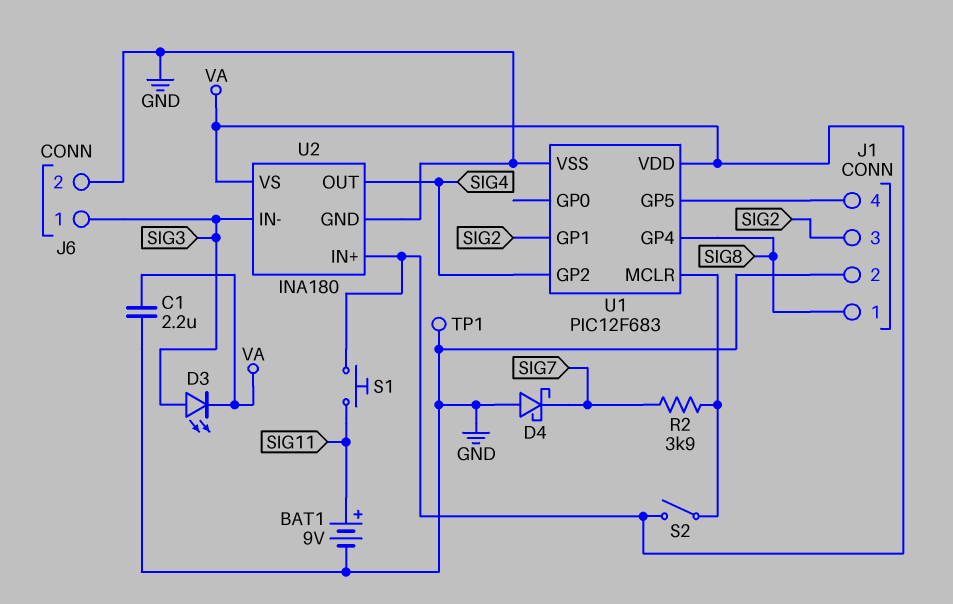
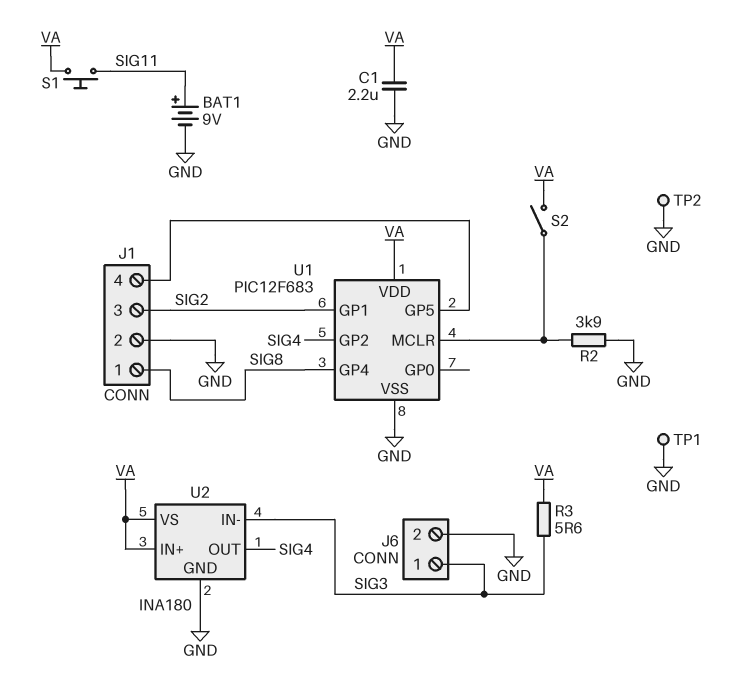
D3: LED (A SIG3, K VA) -> none
D4: schottky (A GND, K SIG7) -> none
R2: 3.9k (SIG7, U1/MCLR) -> 3.9k (GND, U1/MCLR)
R3: none -> 5.6 (SIG3, VA)
TP2: none -> test point (GND)

